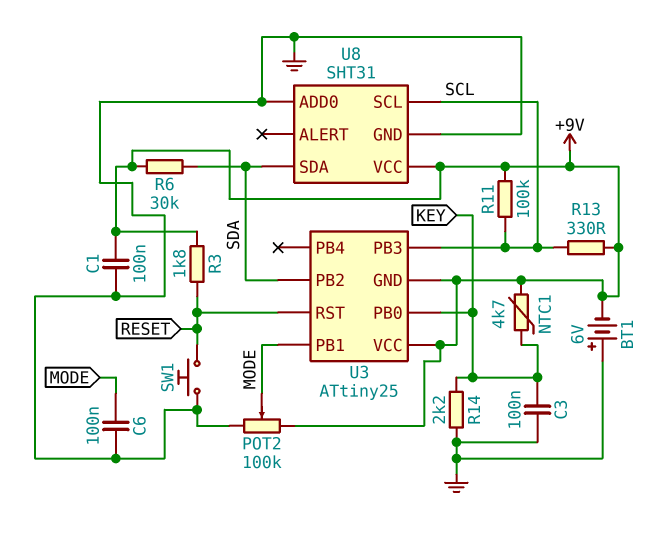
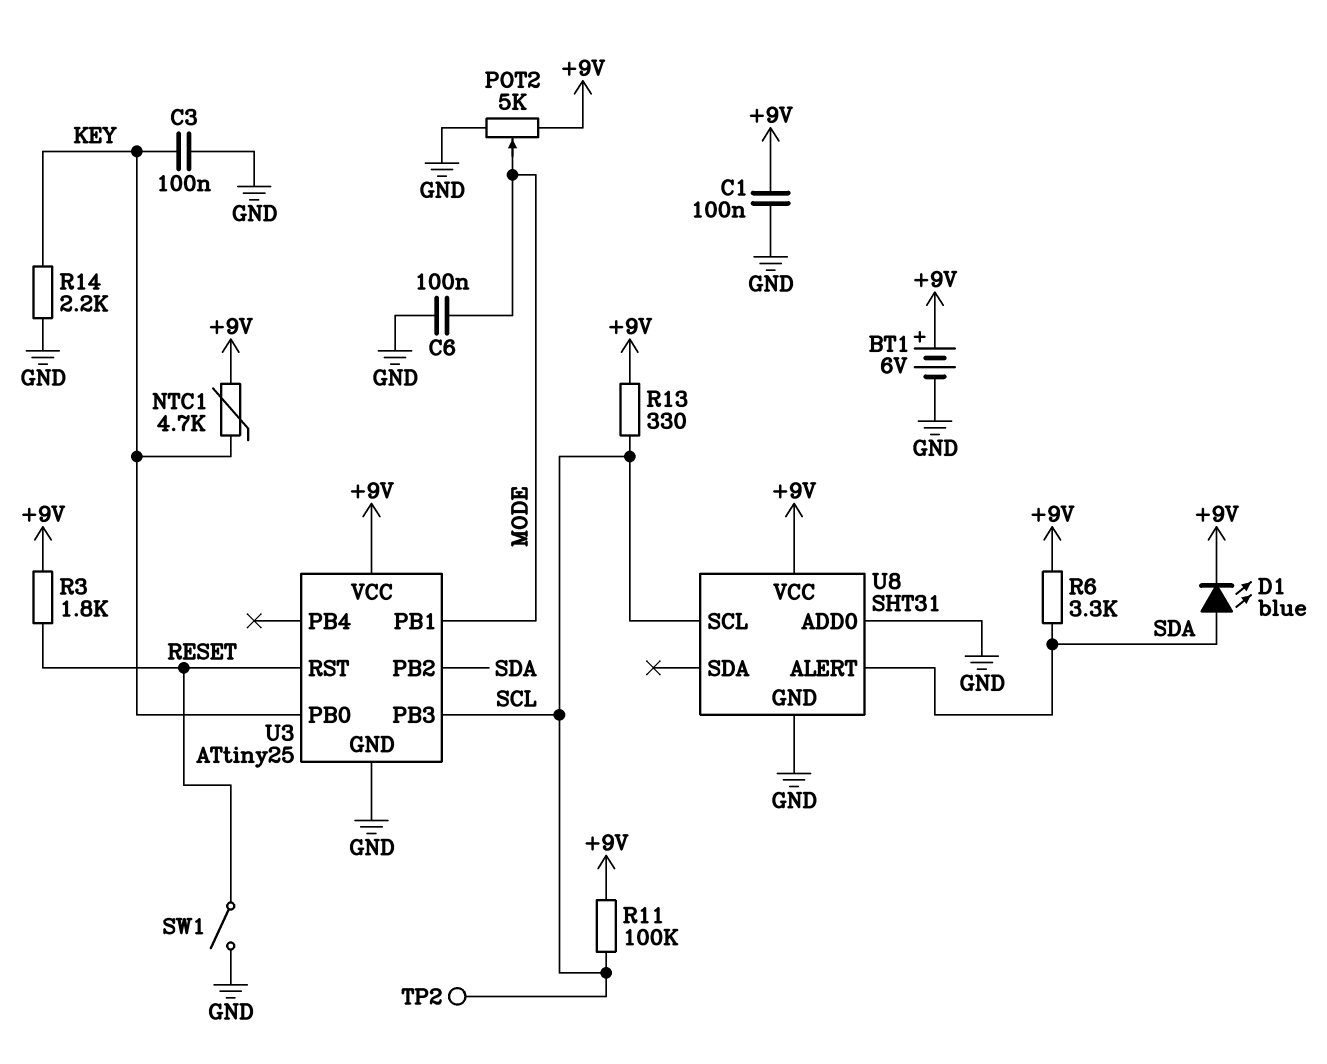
BT1: 6V (plus GND, minus +9V) -> 6V (plus +9V, minus GND)
D1: none -> LED blue (A SDA, K +9V)
POT2: 100k (+9V, GND, wiper MODE) -> 5k (+9V, GND, wiper MODE)
R6: 30k (+9V, SDA) -> 3.3k (+9V, SDA)
SW1: button (GND, RESET) -> switch (GND, RESET)
TP2: none -> test point (SCL)
U3 pin GND: +9V -> GND
U8 pin ALERT: none -> SDA
U8 pin SDA: SDA -> none

